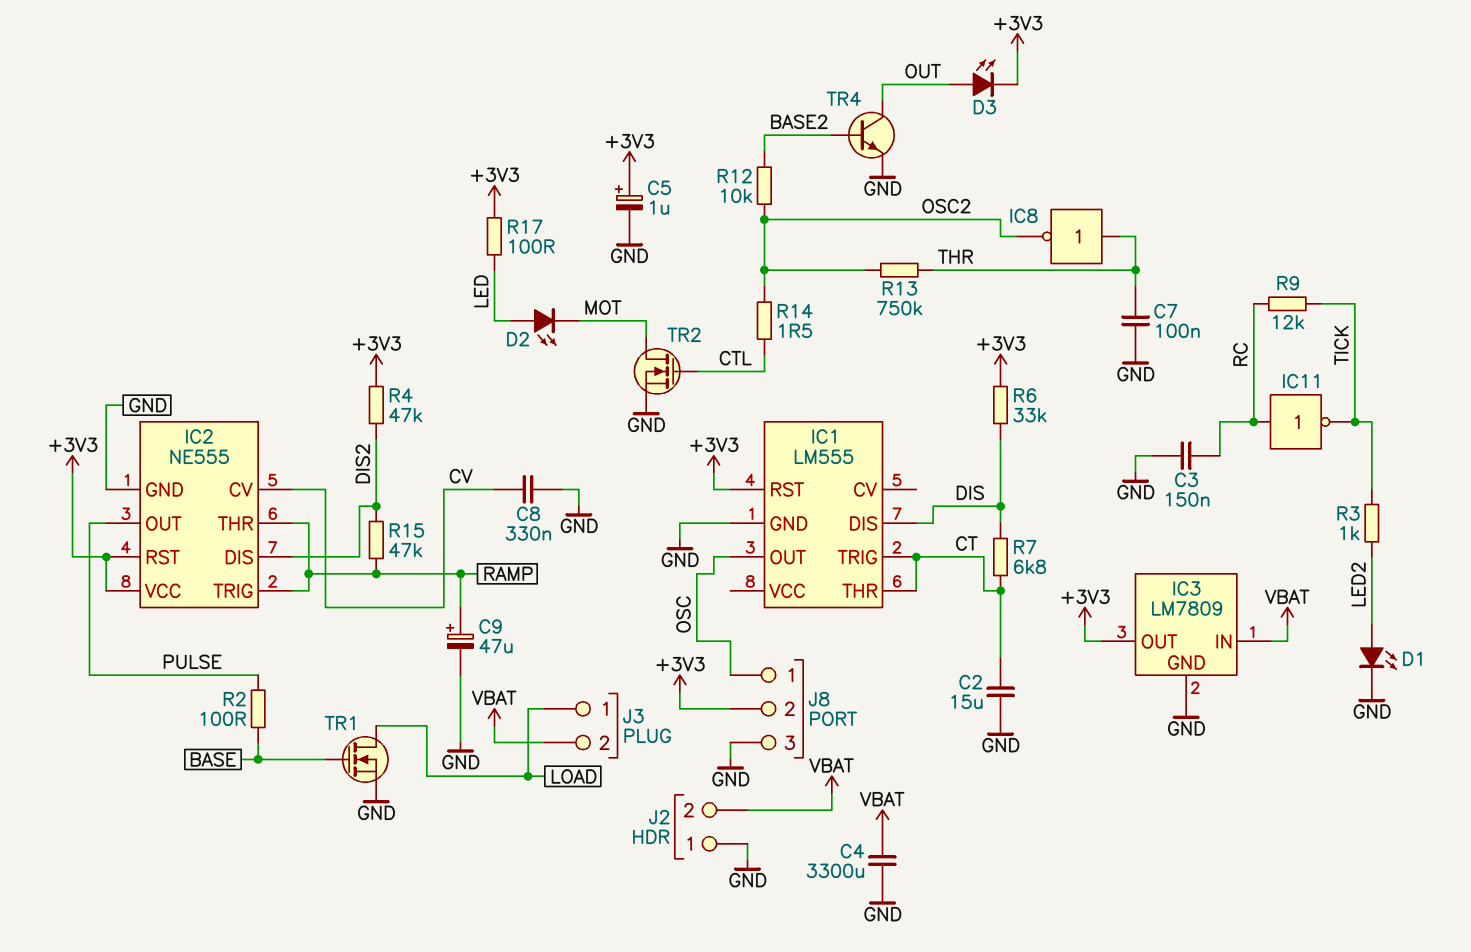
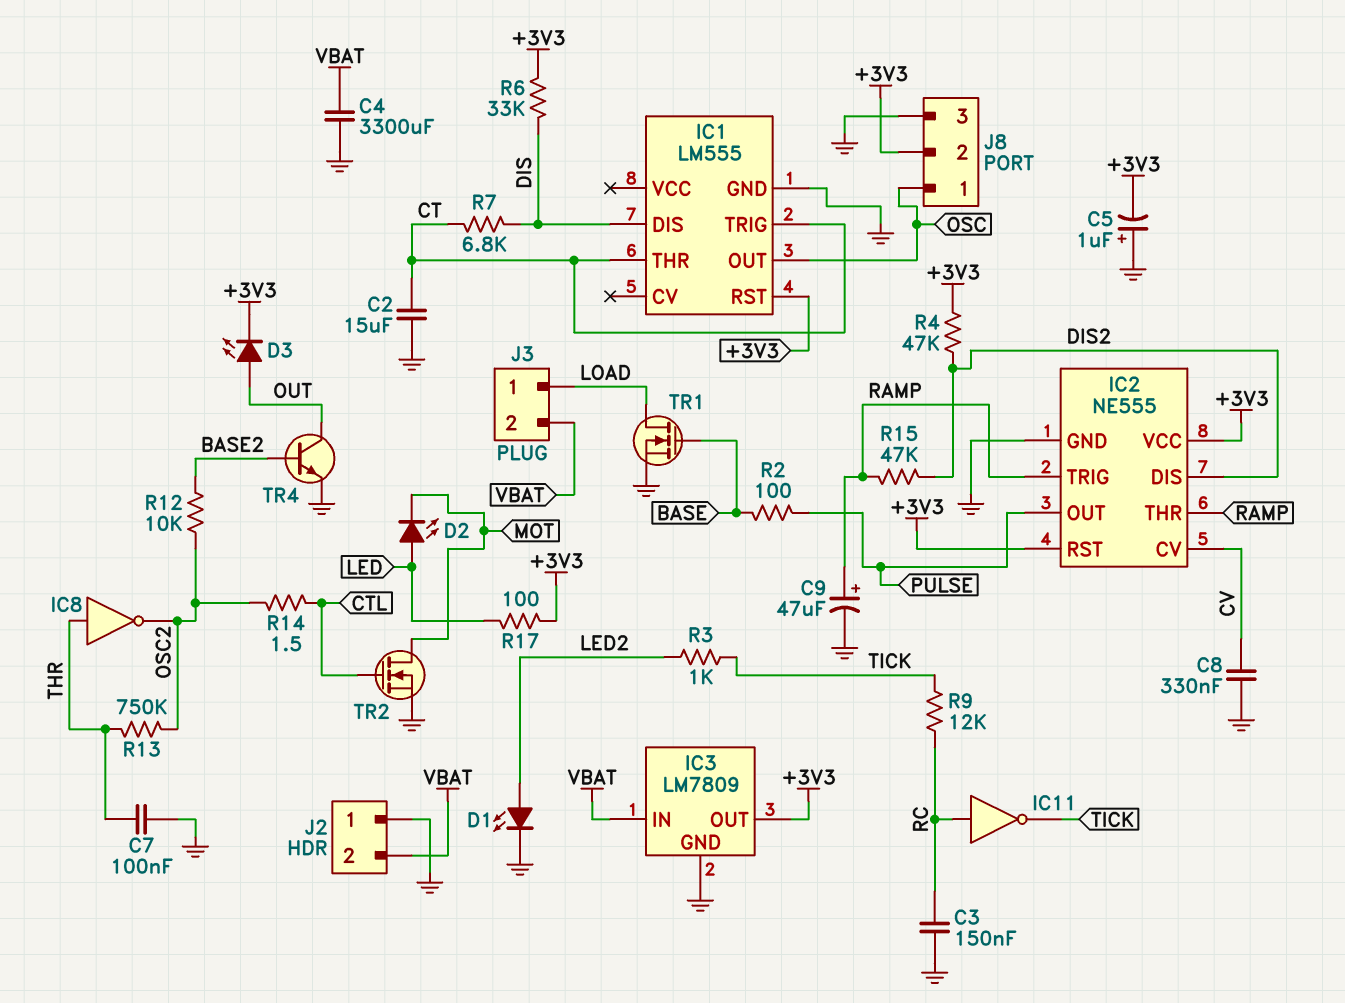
C5: 1uF (plus +3V3, minus GND) -> 1uF (plus GND, minus +3V3)

